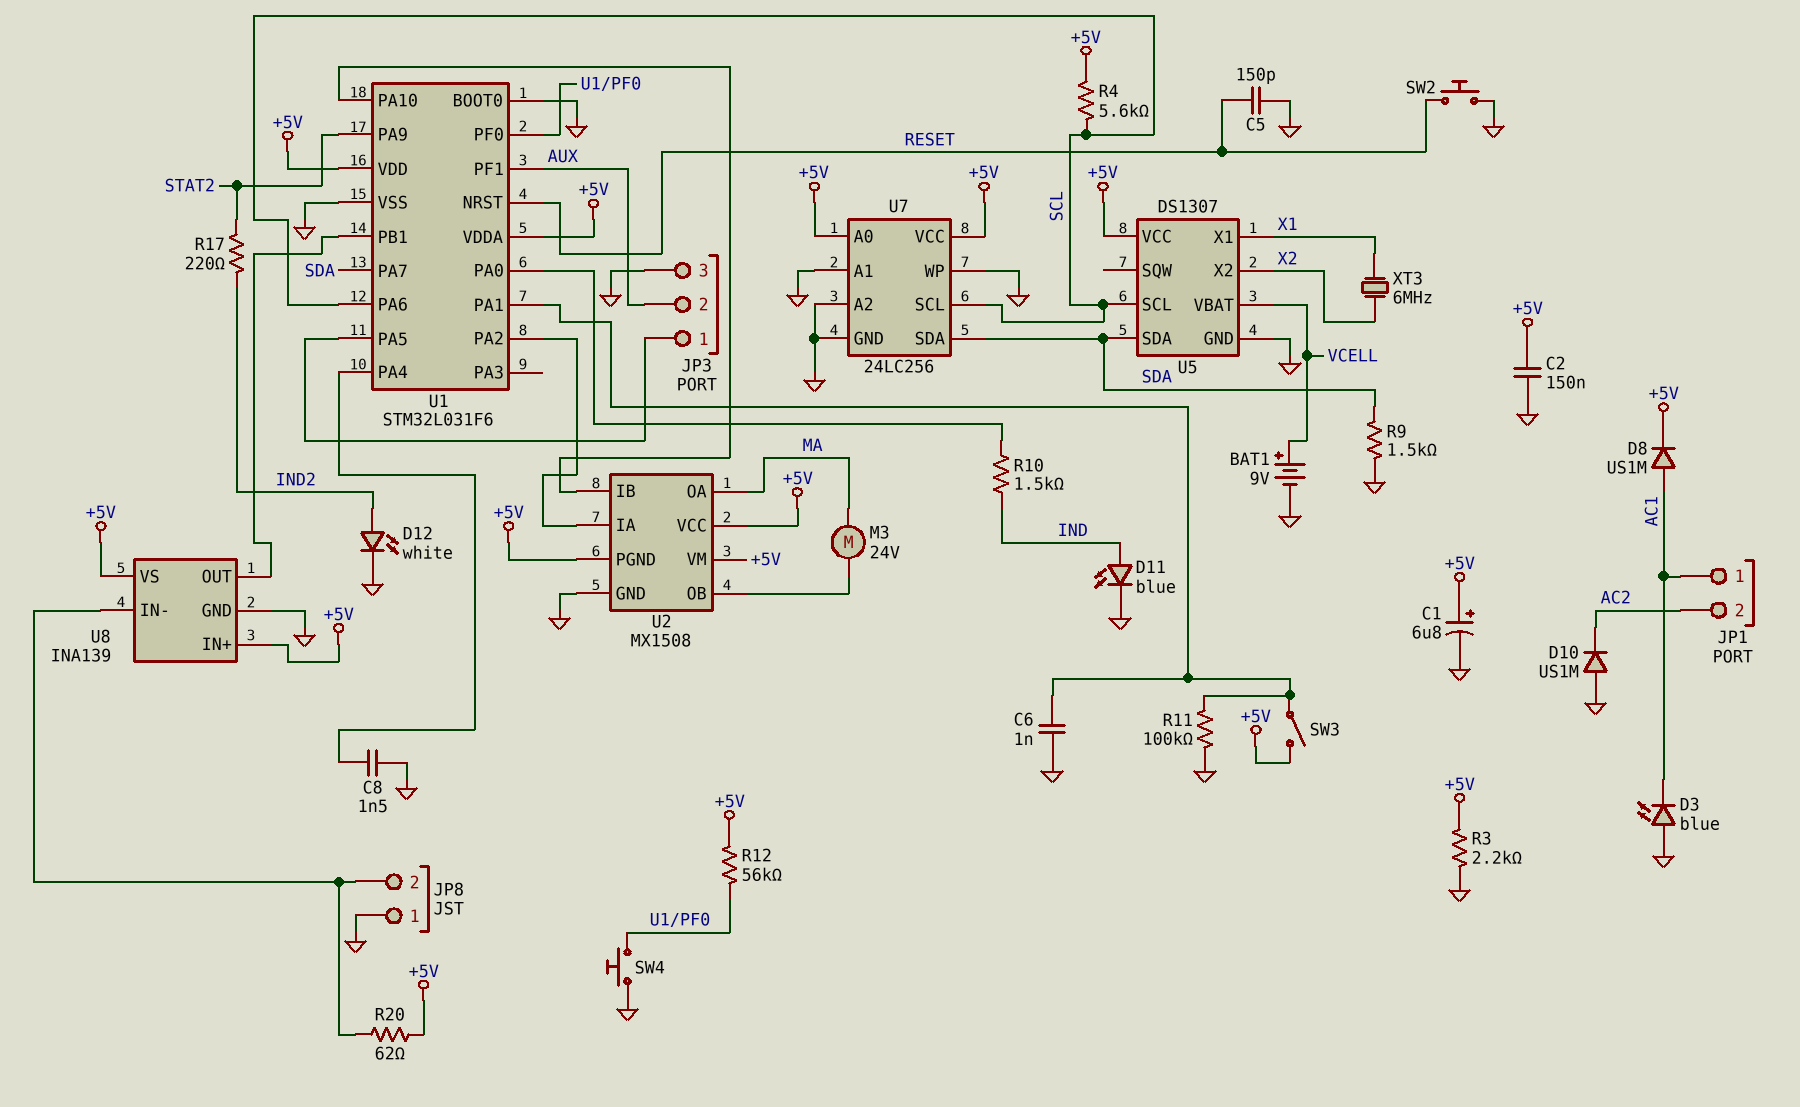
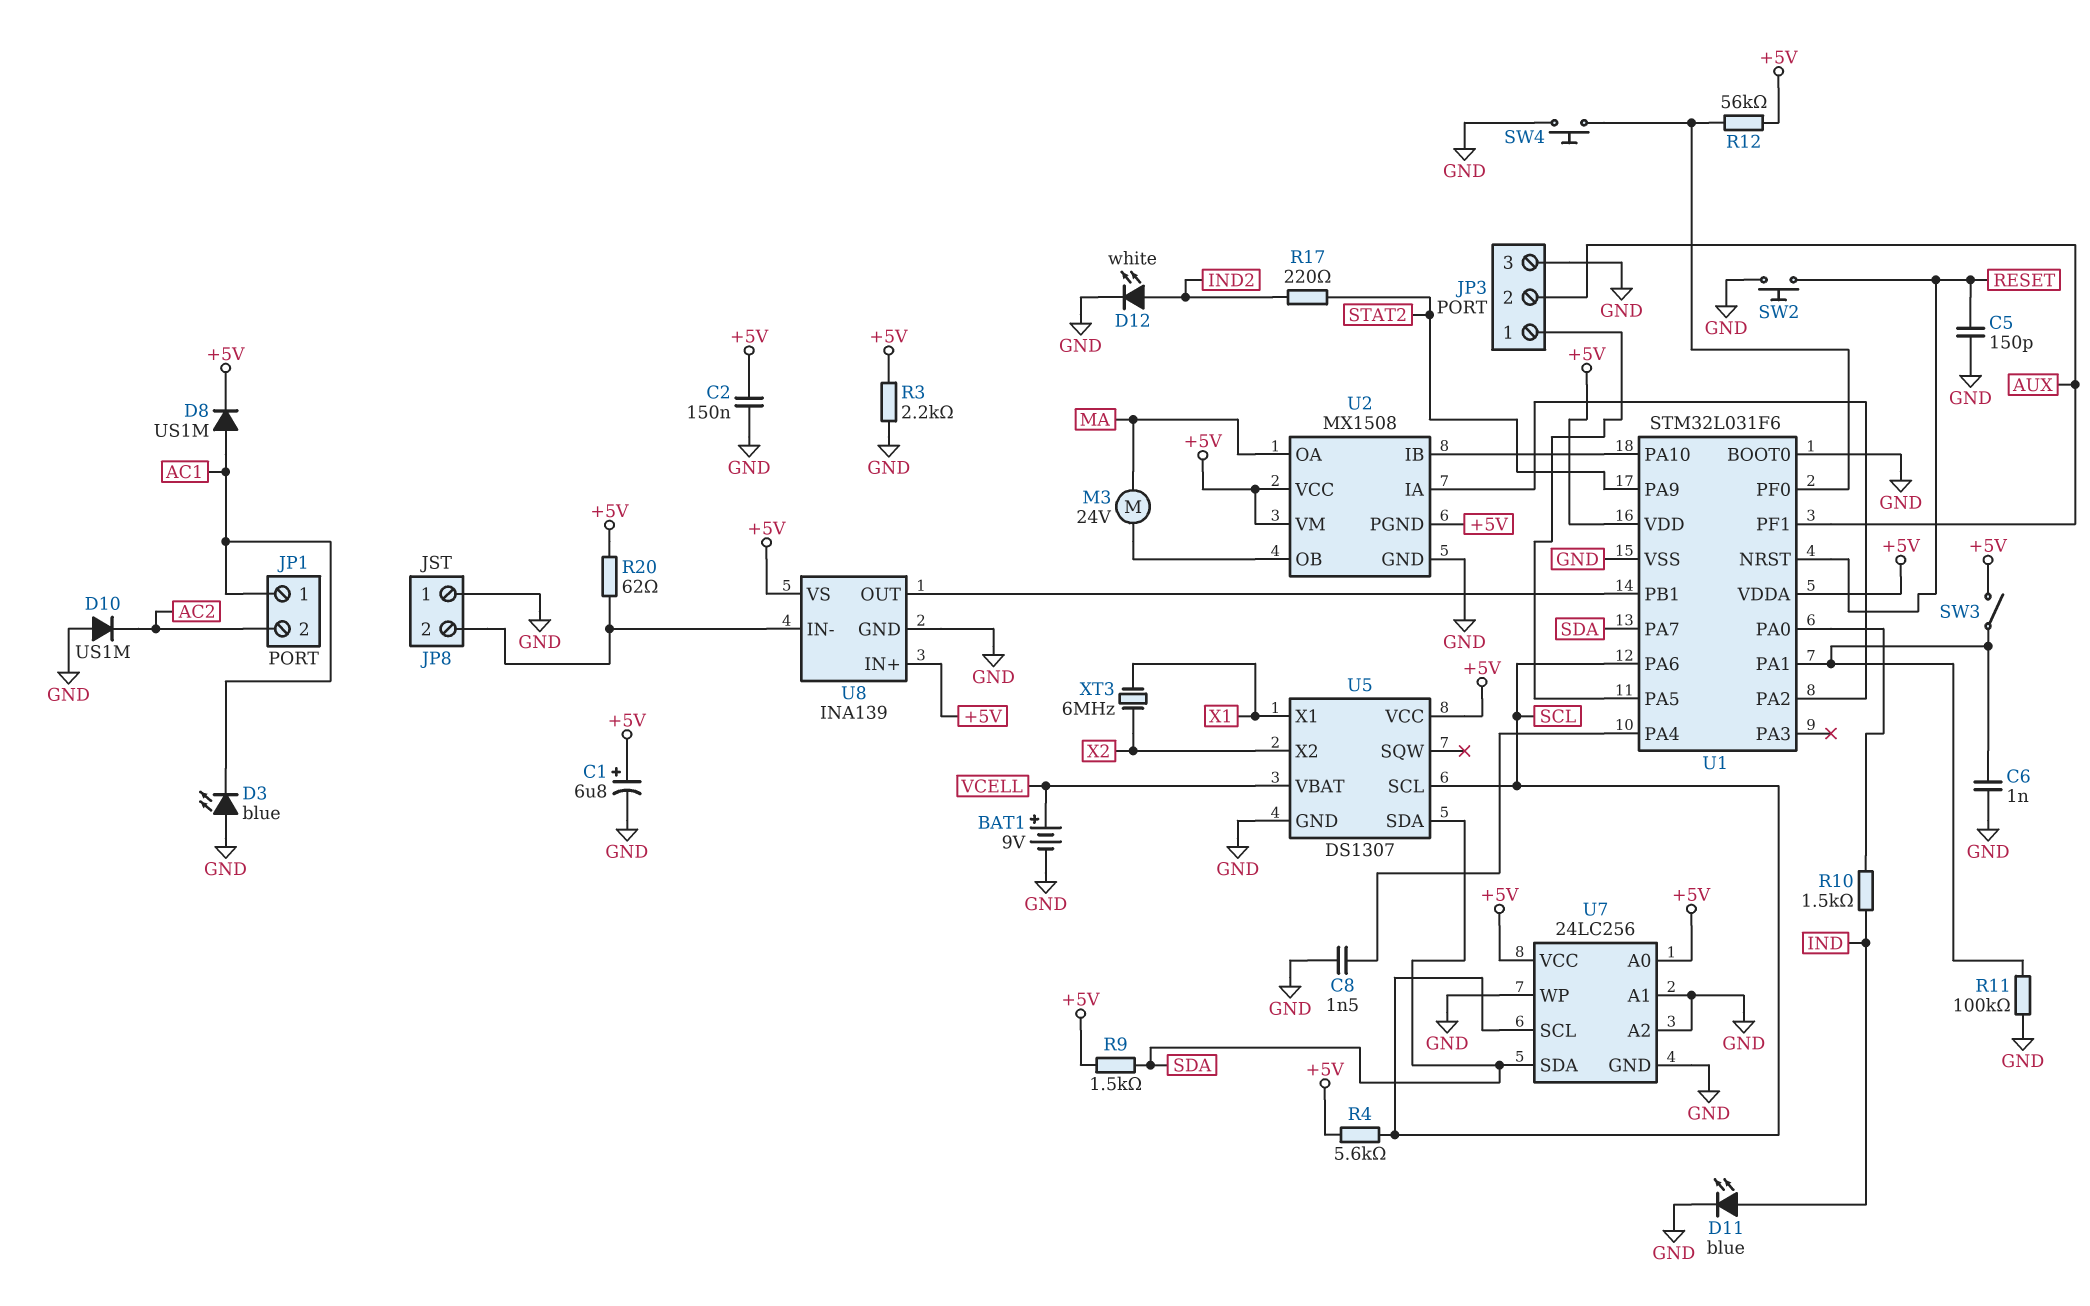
R9: 1.5k (GND, SDA) -> 1.5k (+5V, SDA)

